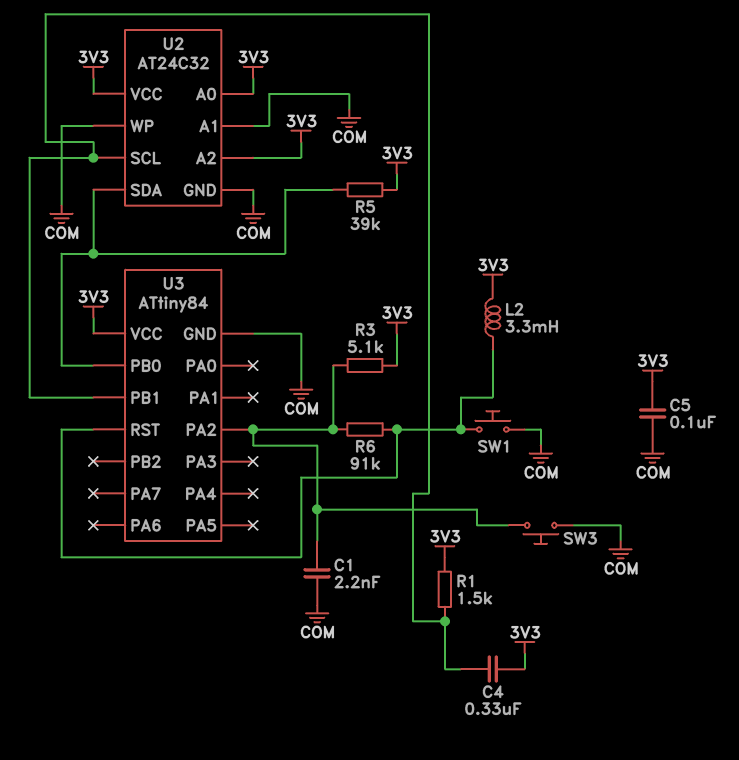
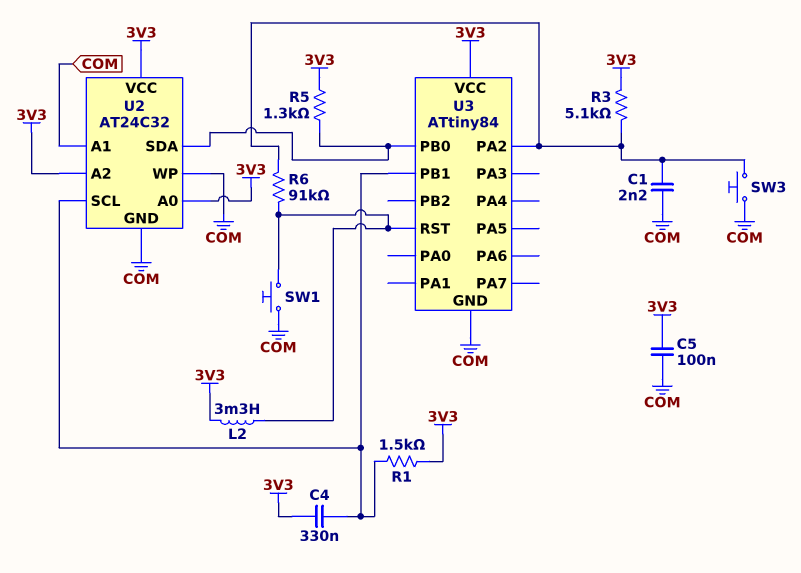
R5: 39k (3V3, U2/SDA) -> 1.3k (3V3, U2/SDA)

